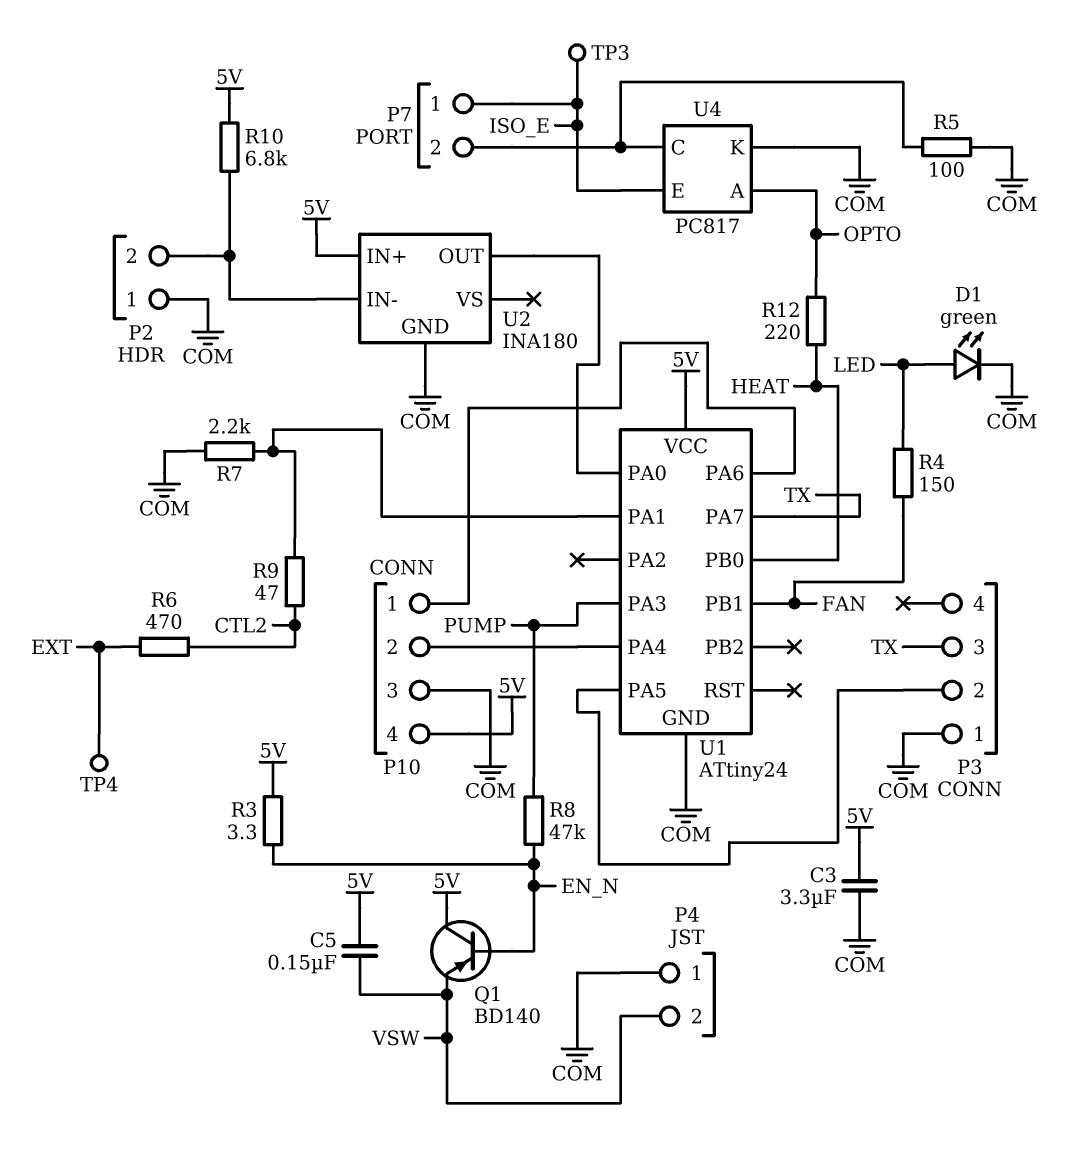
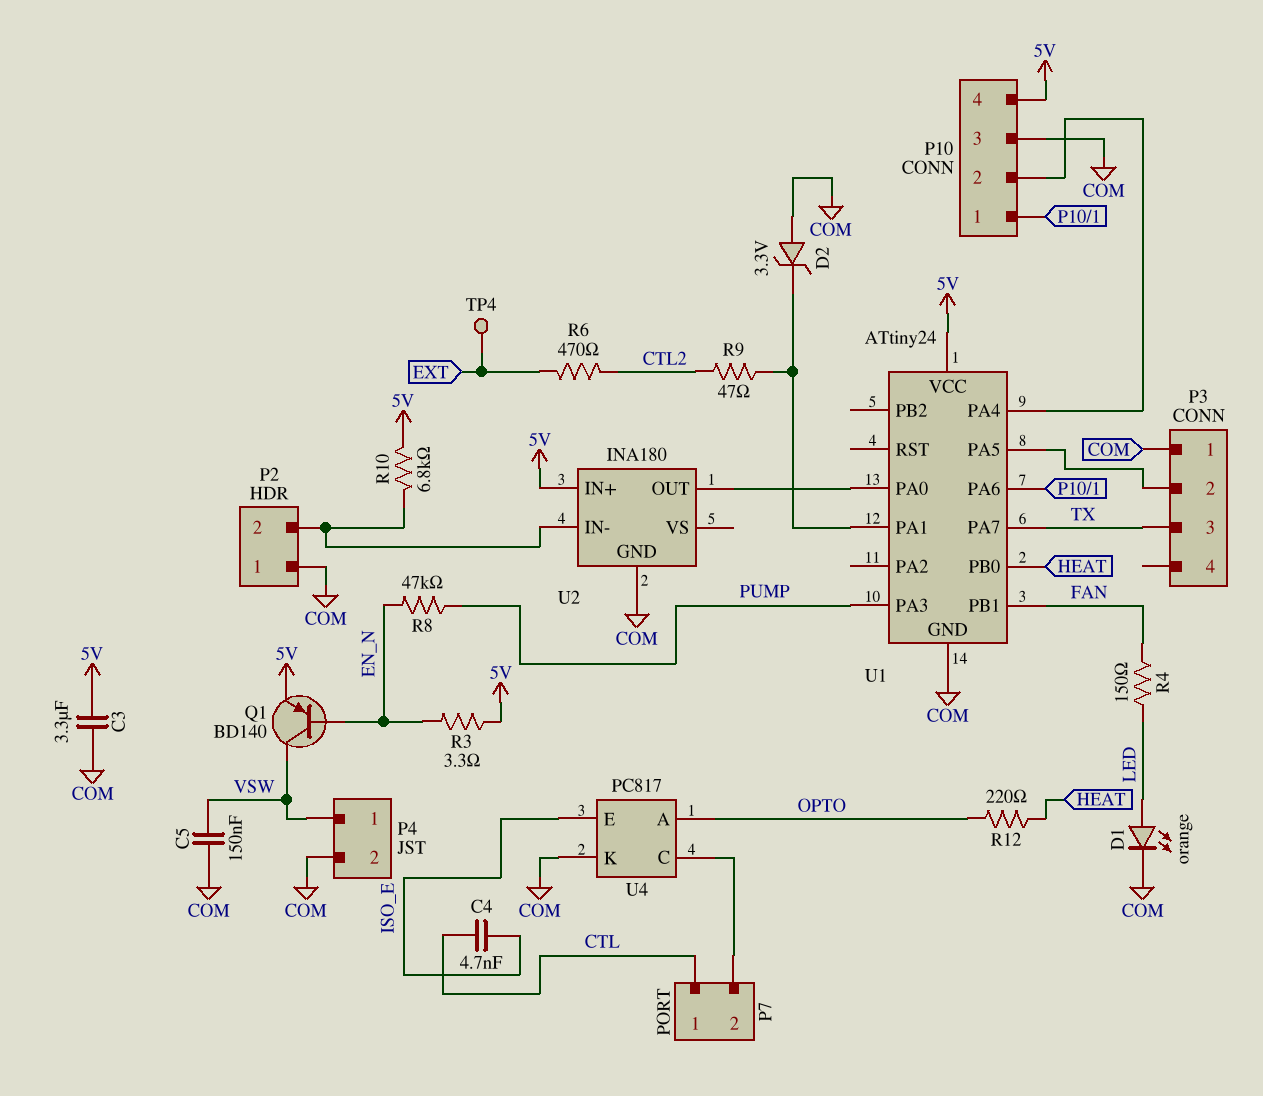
C4: none -> 4.7nF (CTL, ISO_E)
C5: 150nF (5V, VSW) -> 150nF (COM, VSW)
D1: LED green (A LED, K COM) -> LED orange (A LED, K COM)
D2: none -> zener 3.3V (A COM, K U1/PA1)
P4 pin 1: COM -> VSW
P4 pin 2: VSW -> COM
P7 pin 1: ISO_E -> CTL
Q1: PNP BD140 (B EN_N, C 5V, E VSW) -> PNP BD140 (B EN_N, C VSW, E 5V)
R5: 100 (COM, P7/2) -> none
R7: 2.2k (COM, U1/PA1) -> none
TP3: test point (ISO_E) -> none

